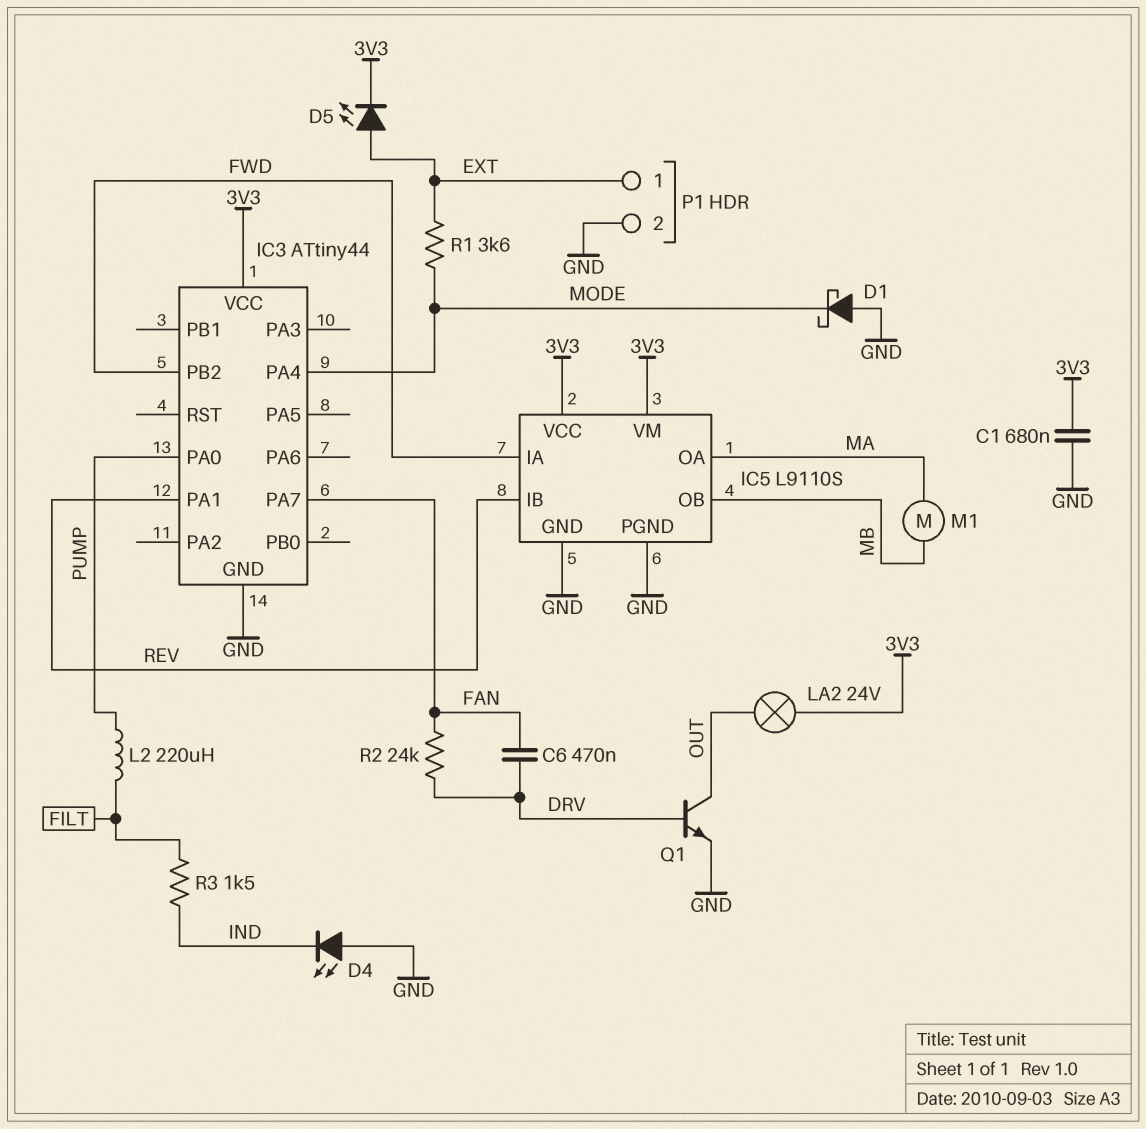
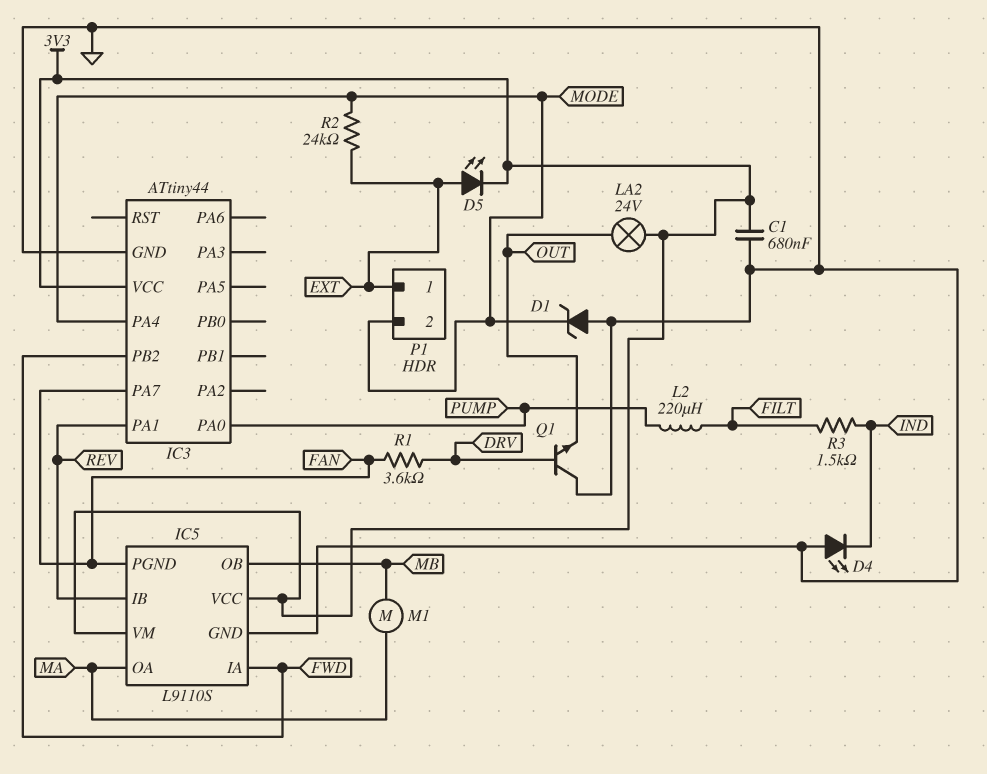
C6: 470nF (DRV, FAN) -> none
D1: schottky (A GND, K MODE) -> zener (A GND, K MODE)
IC5 pin PGND: GND -> FAN
P1 pin 2: GND -> MODE
Q1: NPN (B DRV, C OUT, E GND) -> NPN (B DRV, C GND, E OUT)
R1: 3.6k (EXT, MODE) -> 3.6k (DRV, FAN)
R2: 24k (DRV, FAN) -> 24k (EXT, MODE)

